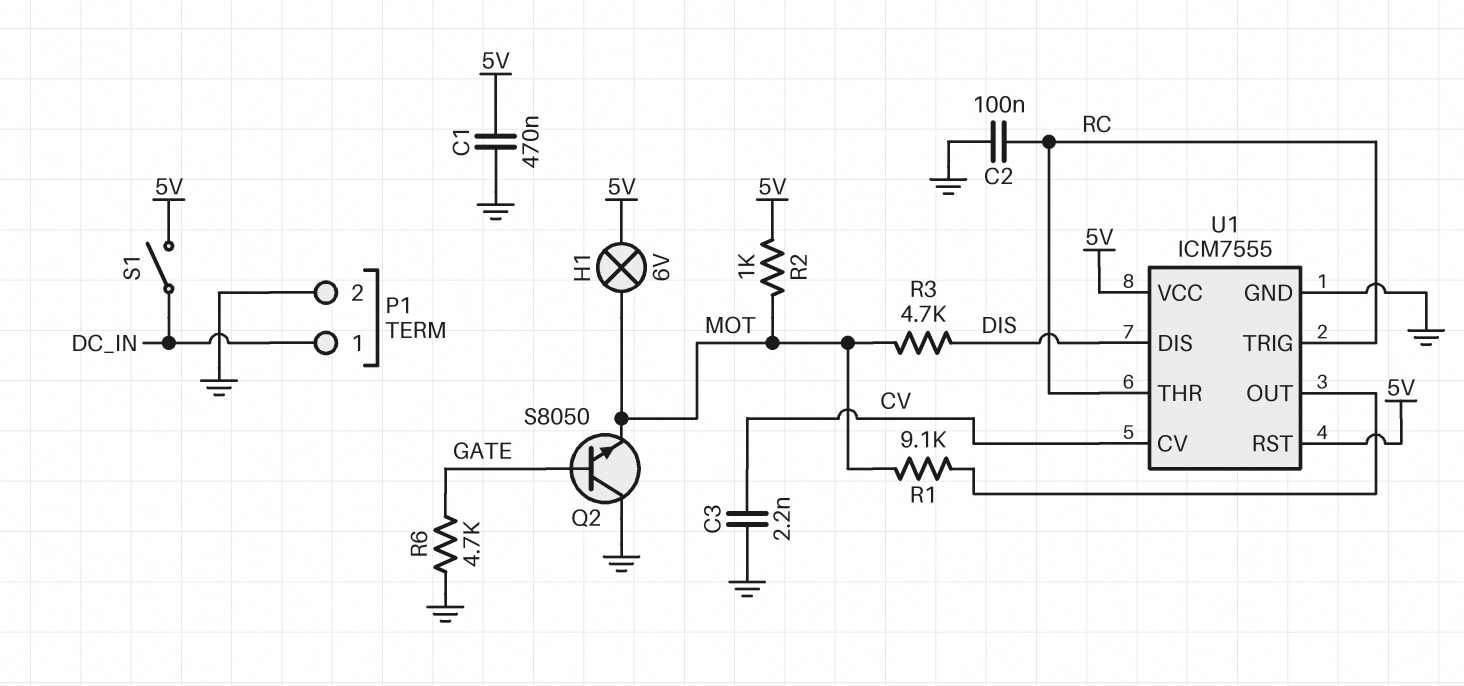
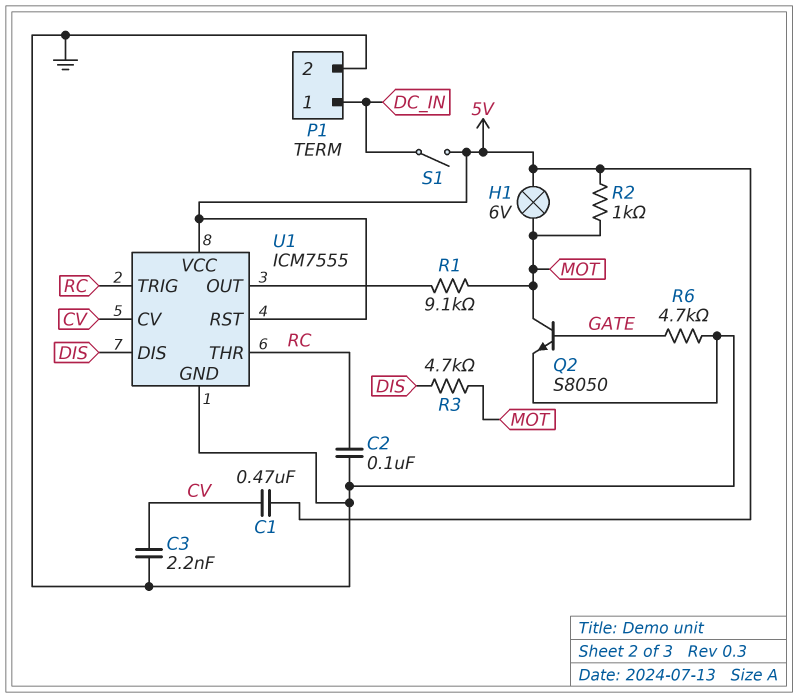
C1: 470nF (5V, GND) -> 470nF (5V, CV)
Q2: NPN S8050 (B GATE, C GND, E MOT) -> NPN S8050 (B GATE, C MOT, E GND)

